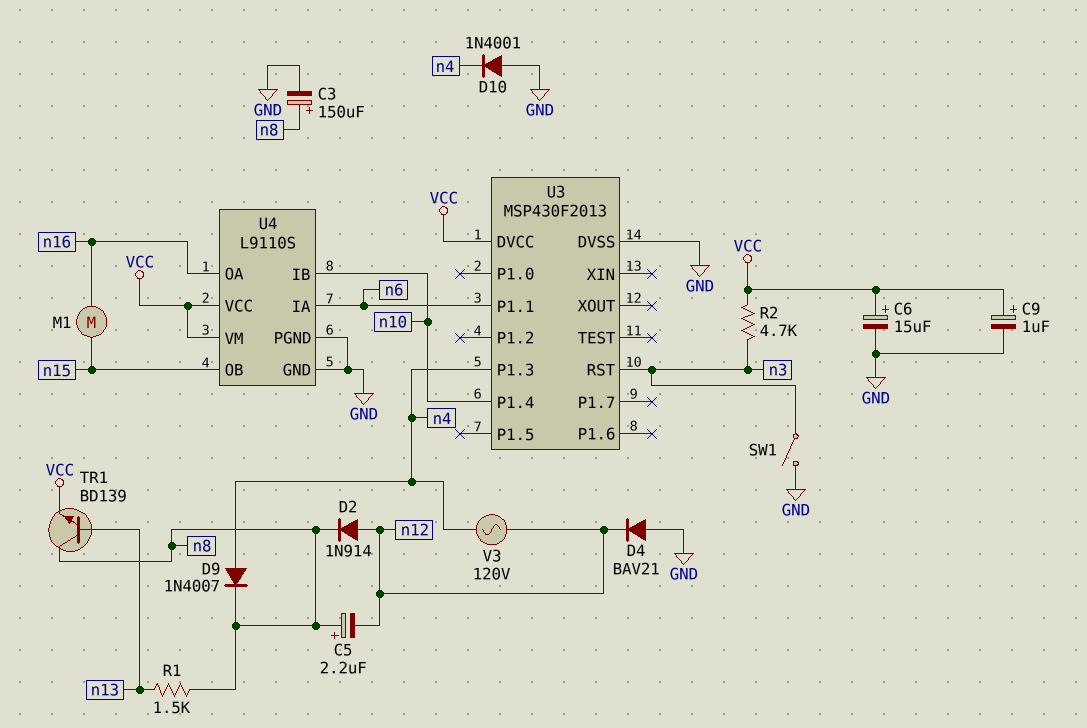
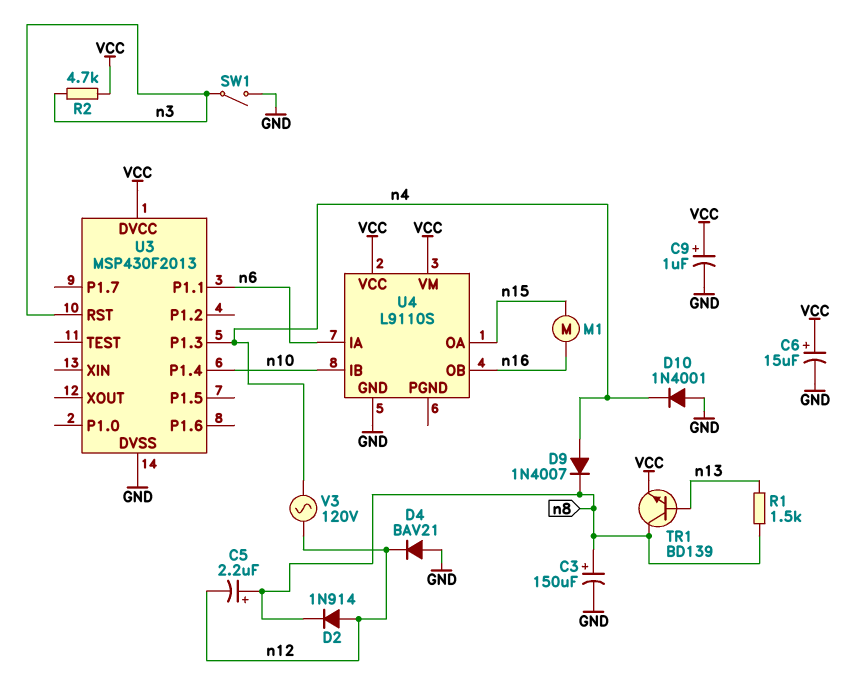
U4 pin OA: n16 -> n15
U4 pin OB: n15 -> n16
U4 pin PGND: GND -> none

